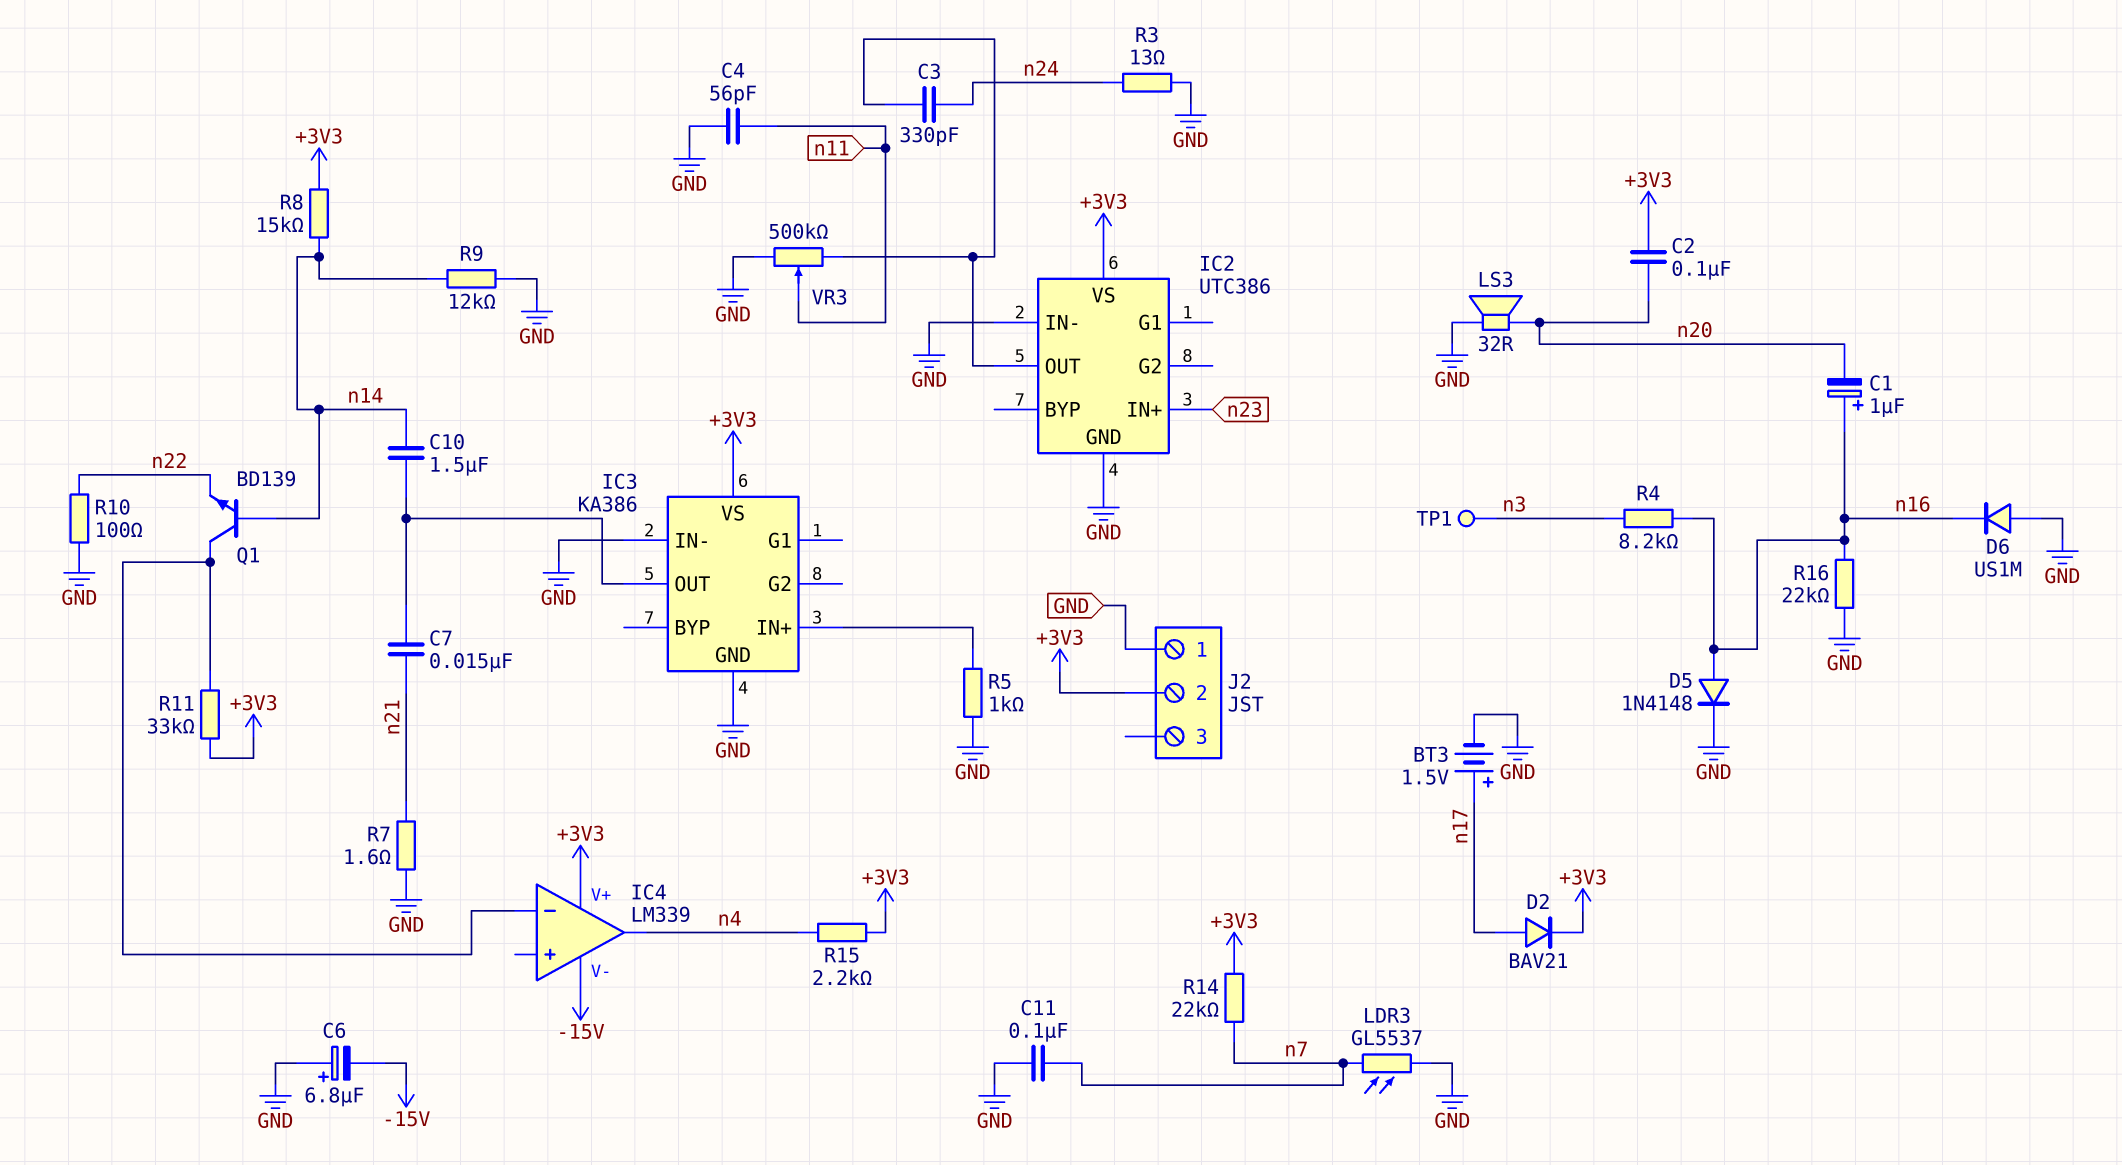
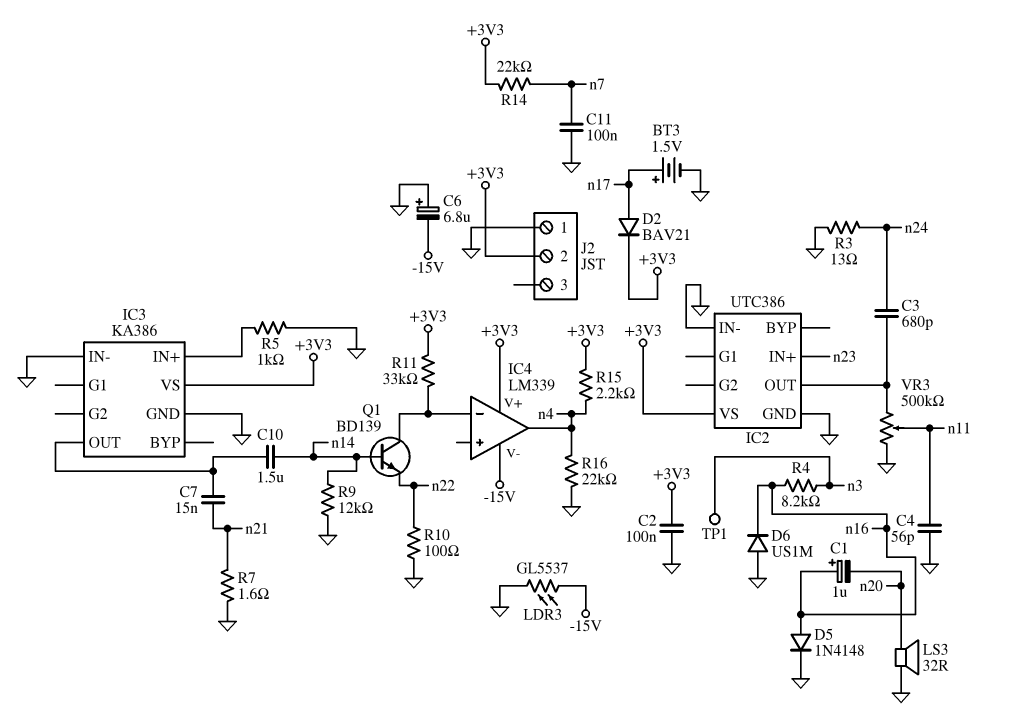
C2: 100nF (+3V3, n20) -> 100nF (+3V3, GND)
C3: 330pF (IC2/OUT, n24) -> 680pF (IC2/OUT, n24)
LDR3: GL5537 (GND, n7) -> GL5537 (-15V, GND)
R8: 15k (+3V3, n14) -> none
R16: 22k (GND, n16) -> 22k (GND, n4)

